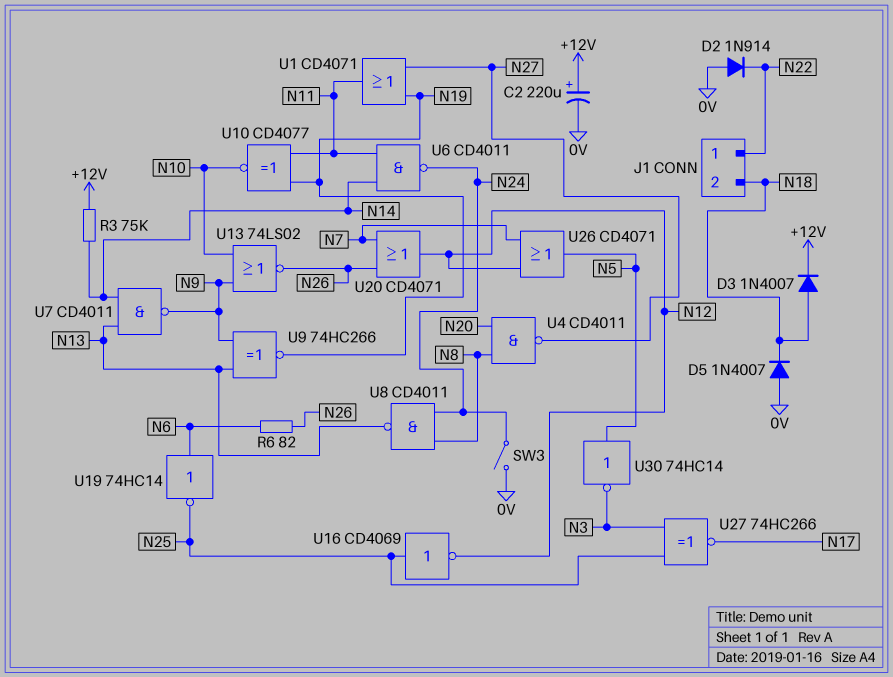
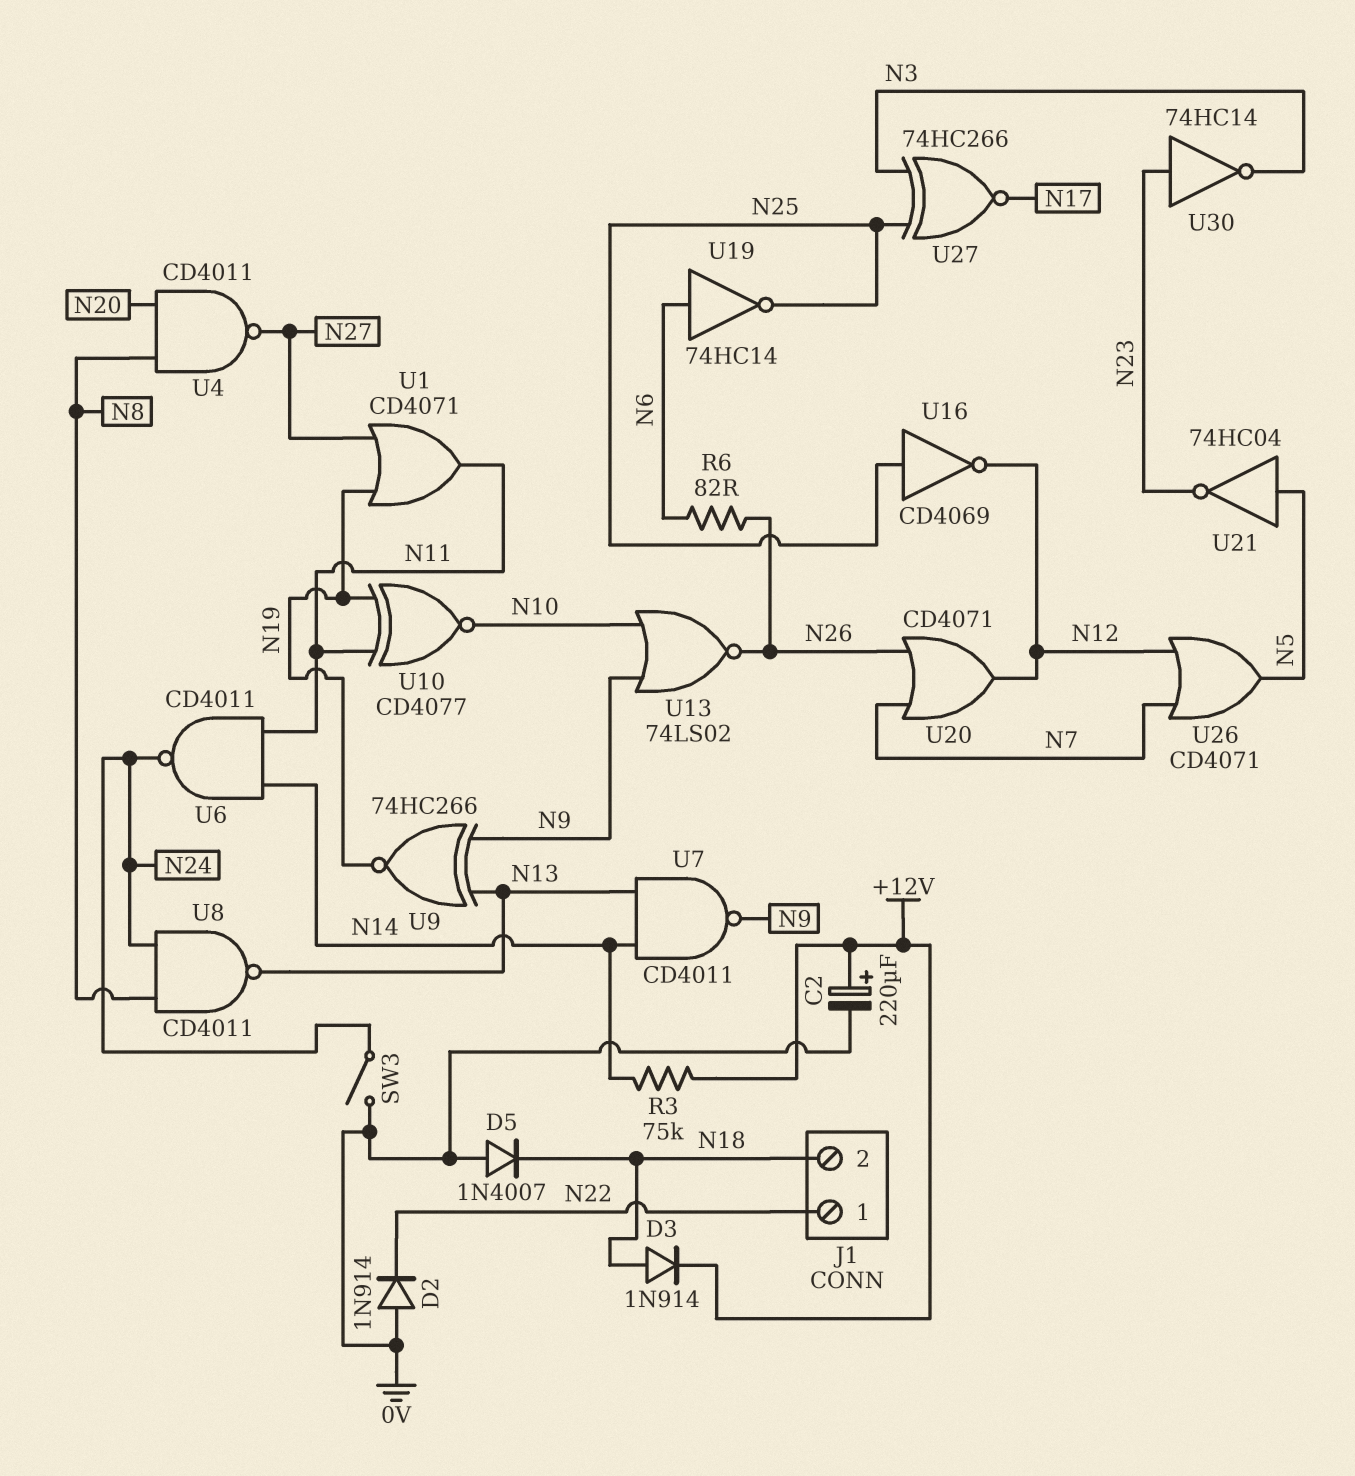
D3: diode 1N4007 (A N18, K +12V) -> diode 1N914 (A N18, K +12V)
U21: none -> NOT 74HC04 (in N5, out N23)
U30: NOT 74HC14 (in N5, out N3) -> NOT 74HC14 (in N23, out N3)

